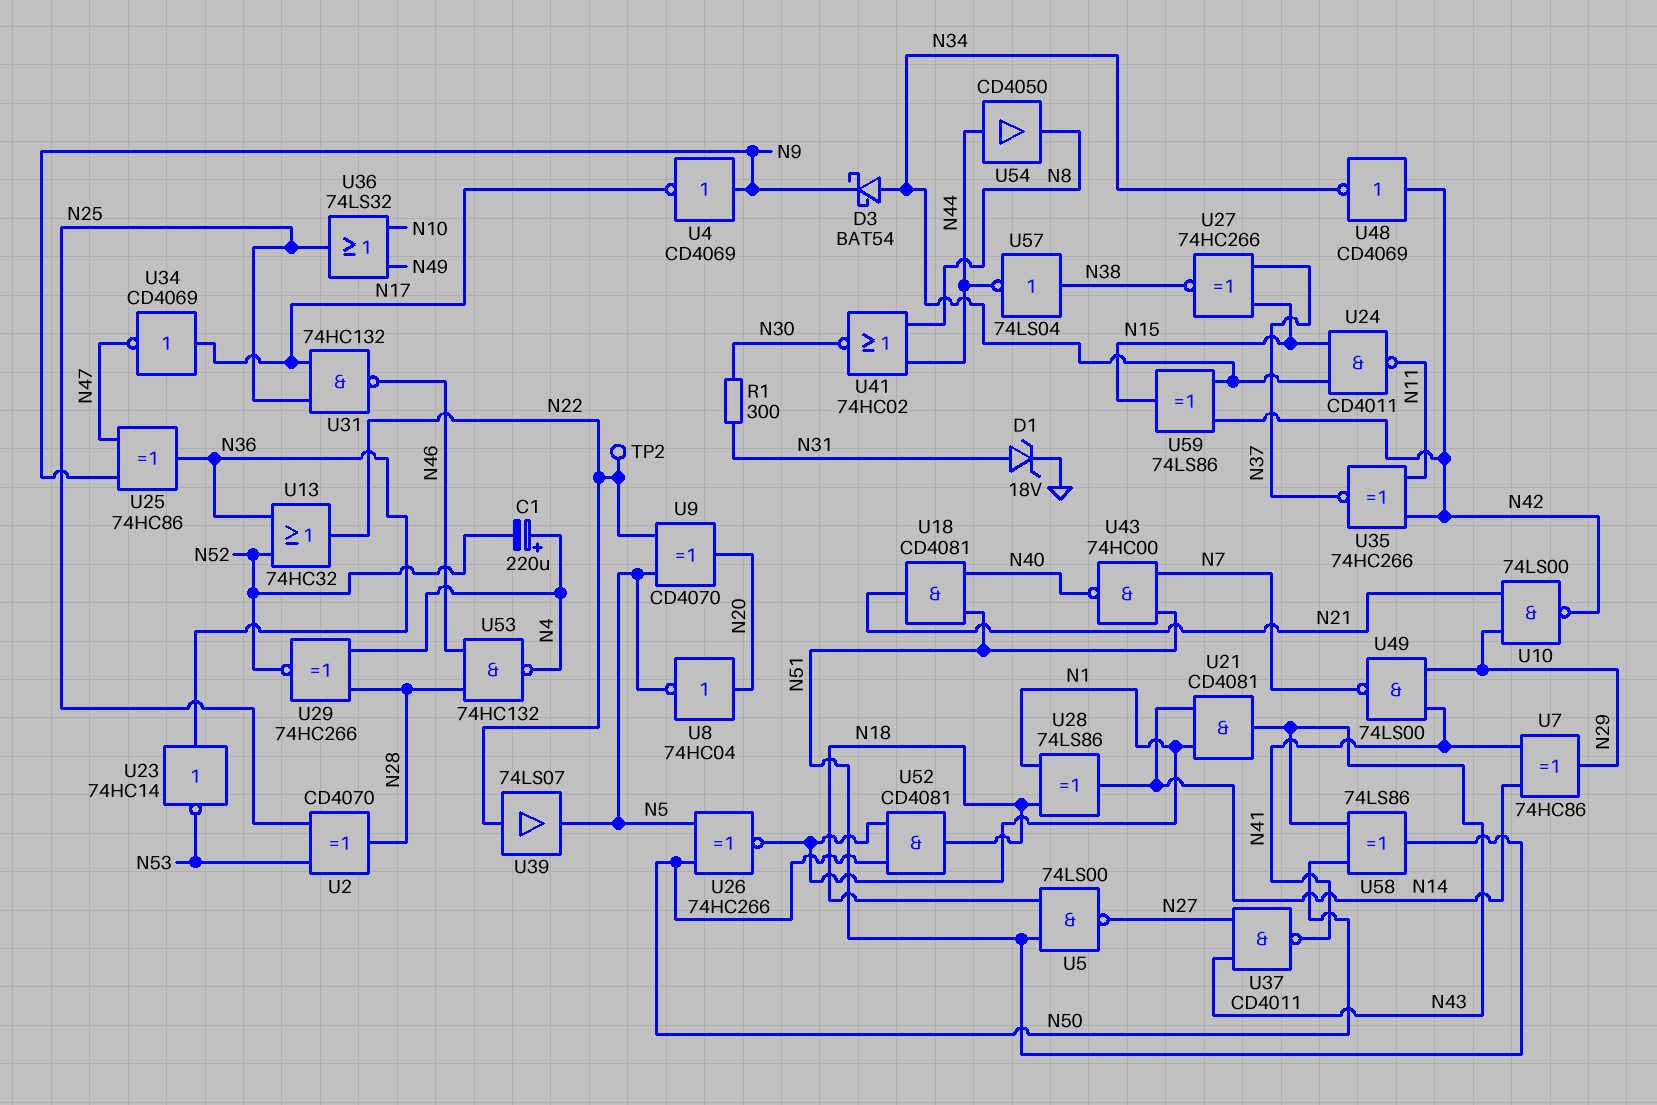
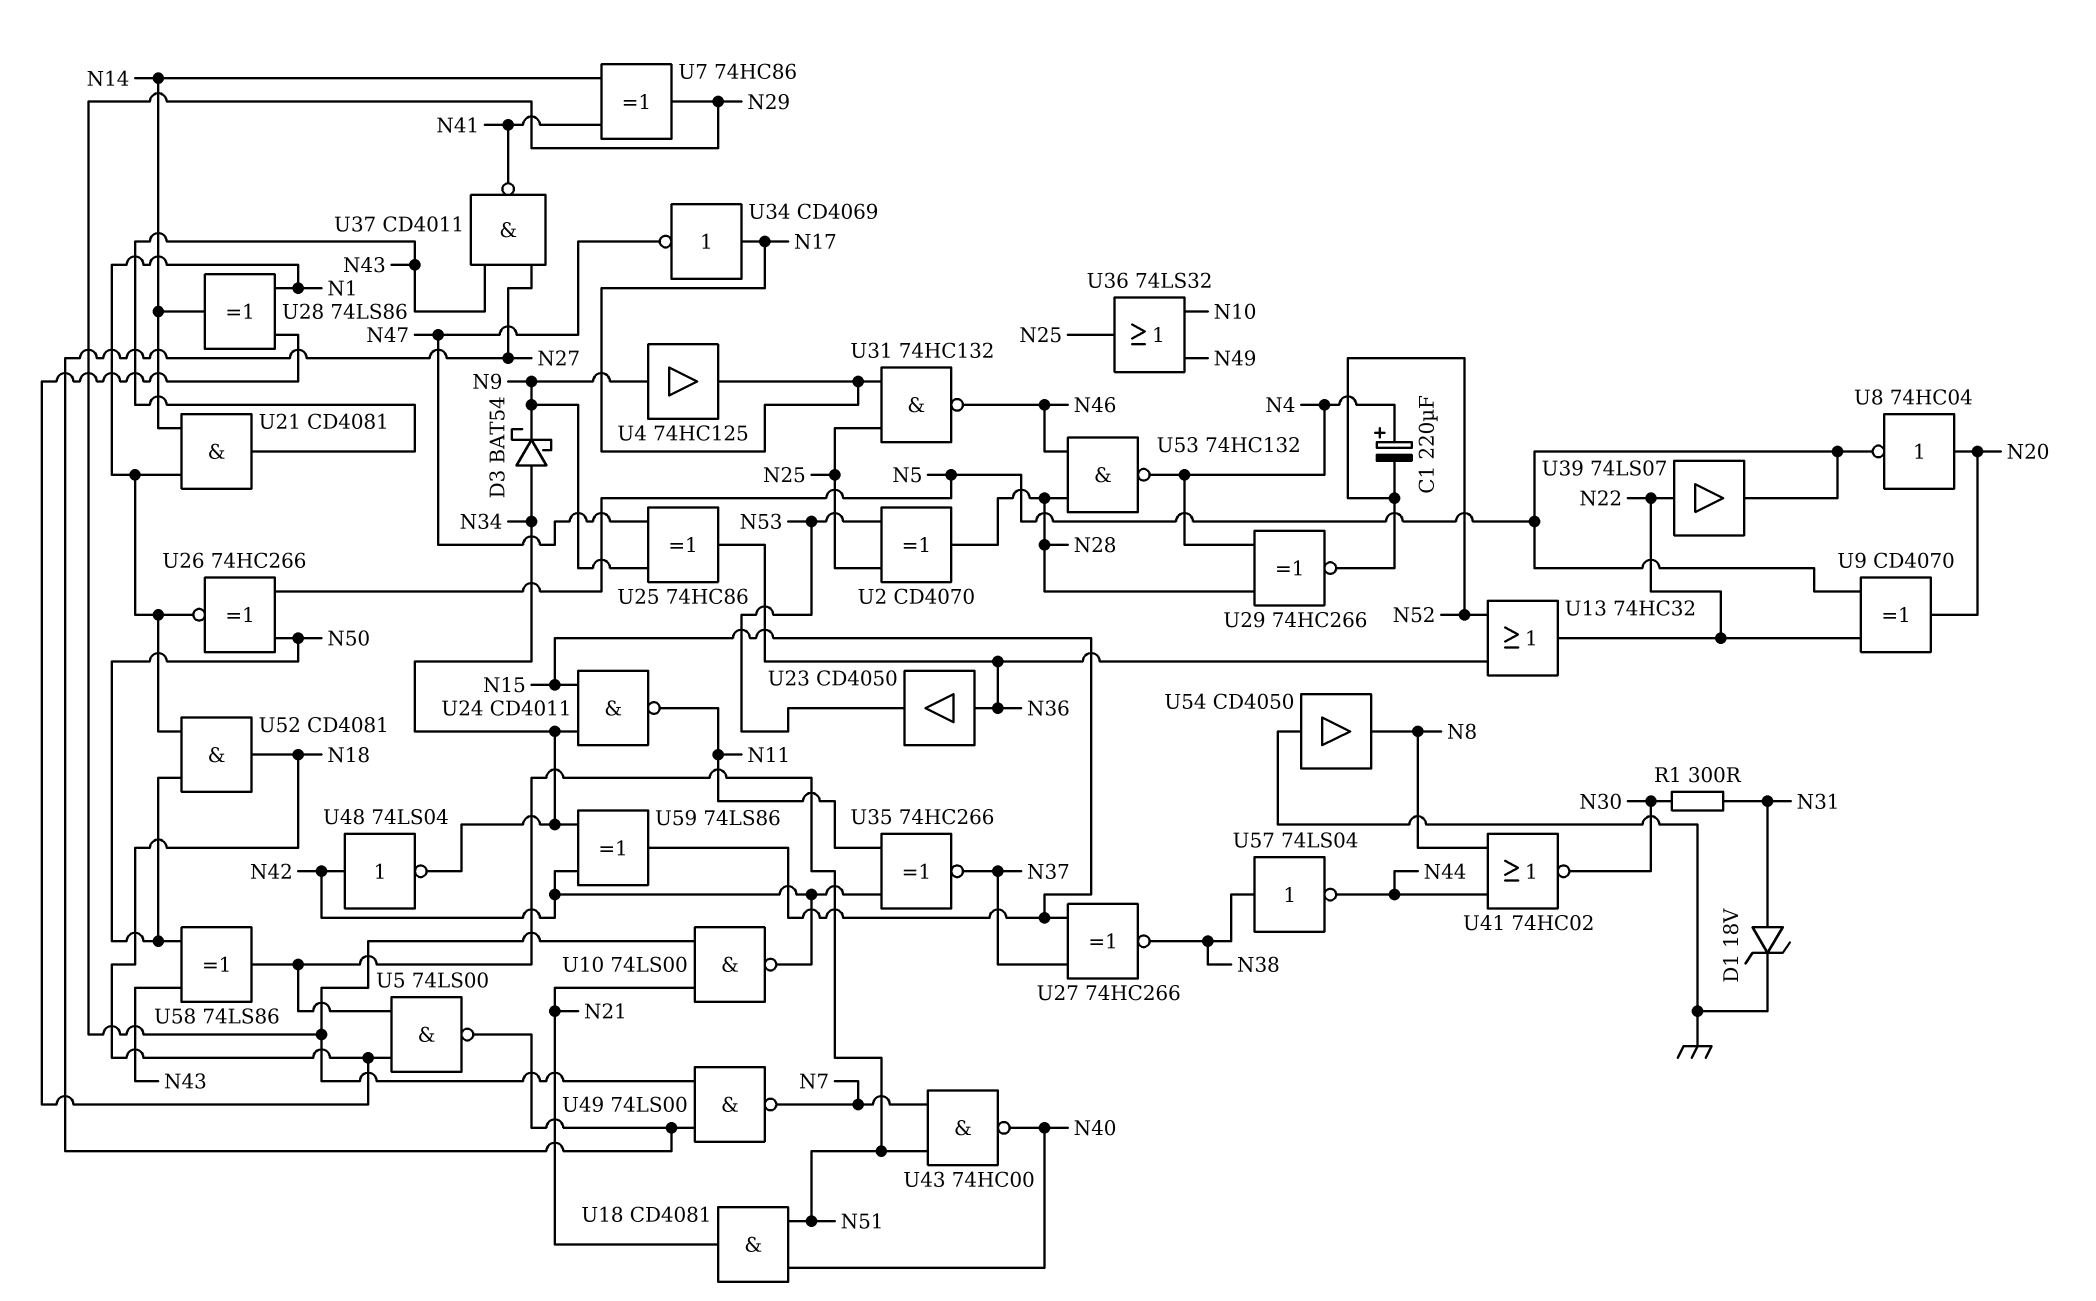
TP2: test point (N22) -> none
U4: NOT CD4069 (in N9, out N17) -> buffer 74HC125 (in N9, out N17)
U23: NOT 74HC14 (in N36, out N53) -> buffer CD4050 (in N36, out N53)
U48: NOT CD4069 (in N42, out N34) -> NOT 74LS04 (in N42, out N34)
U49: NAND 74LS00 (in N29, in N41, out N7) -> NAND 74LS00 (in N27, in N29, out N7)
U54: buffer CD4050 (in N44, out N8) -> buffer CD4050 (in GND, out N8)

